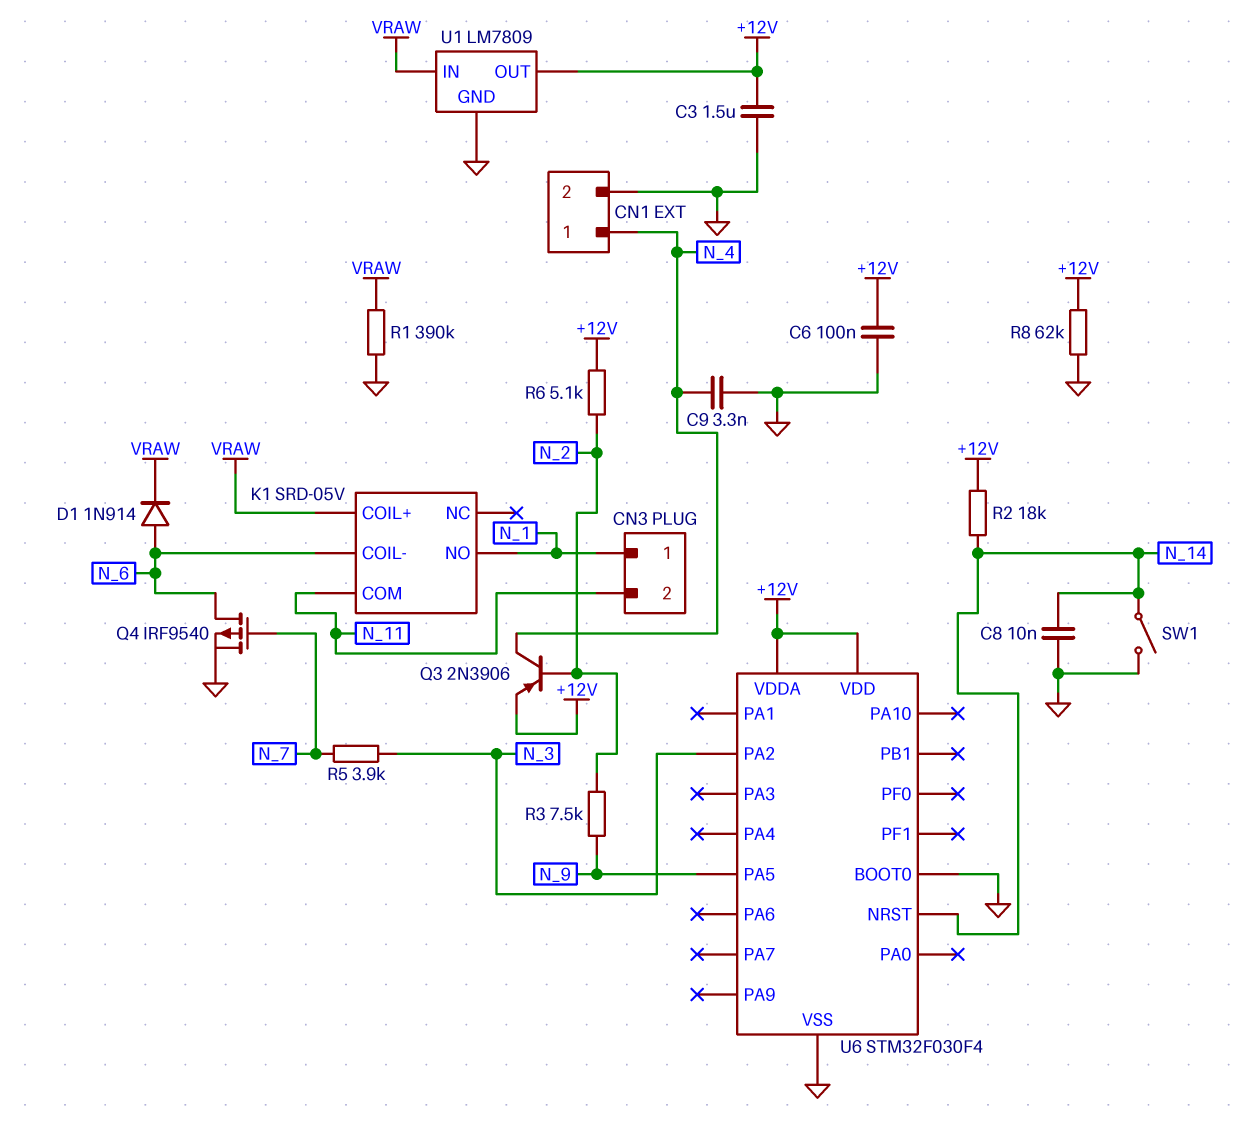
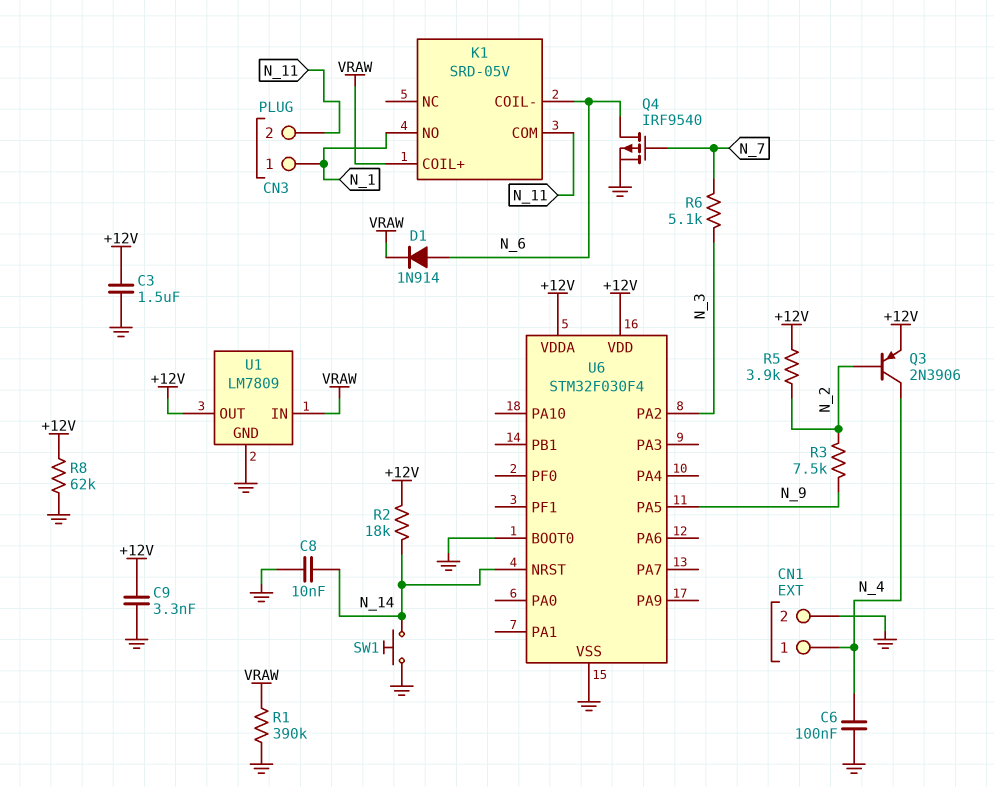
C6: 100nF (+12V, GND) -> 100nF (GND, N_4)
C9: 3.3nF (GND, N_4) -> 3.3nF (+12V, GND)
R5: 3.9k (N_3, N_7) -> 3.9k (+12V, N_2)
R6: 5.1k (+12V, N_2) -> 5.1k (N_3, N_7)
SW1: switch (GND, N_14) -> button (GND, N_14)

